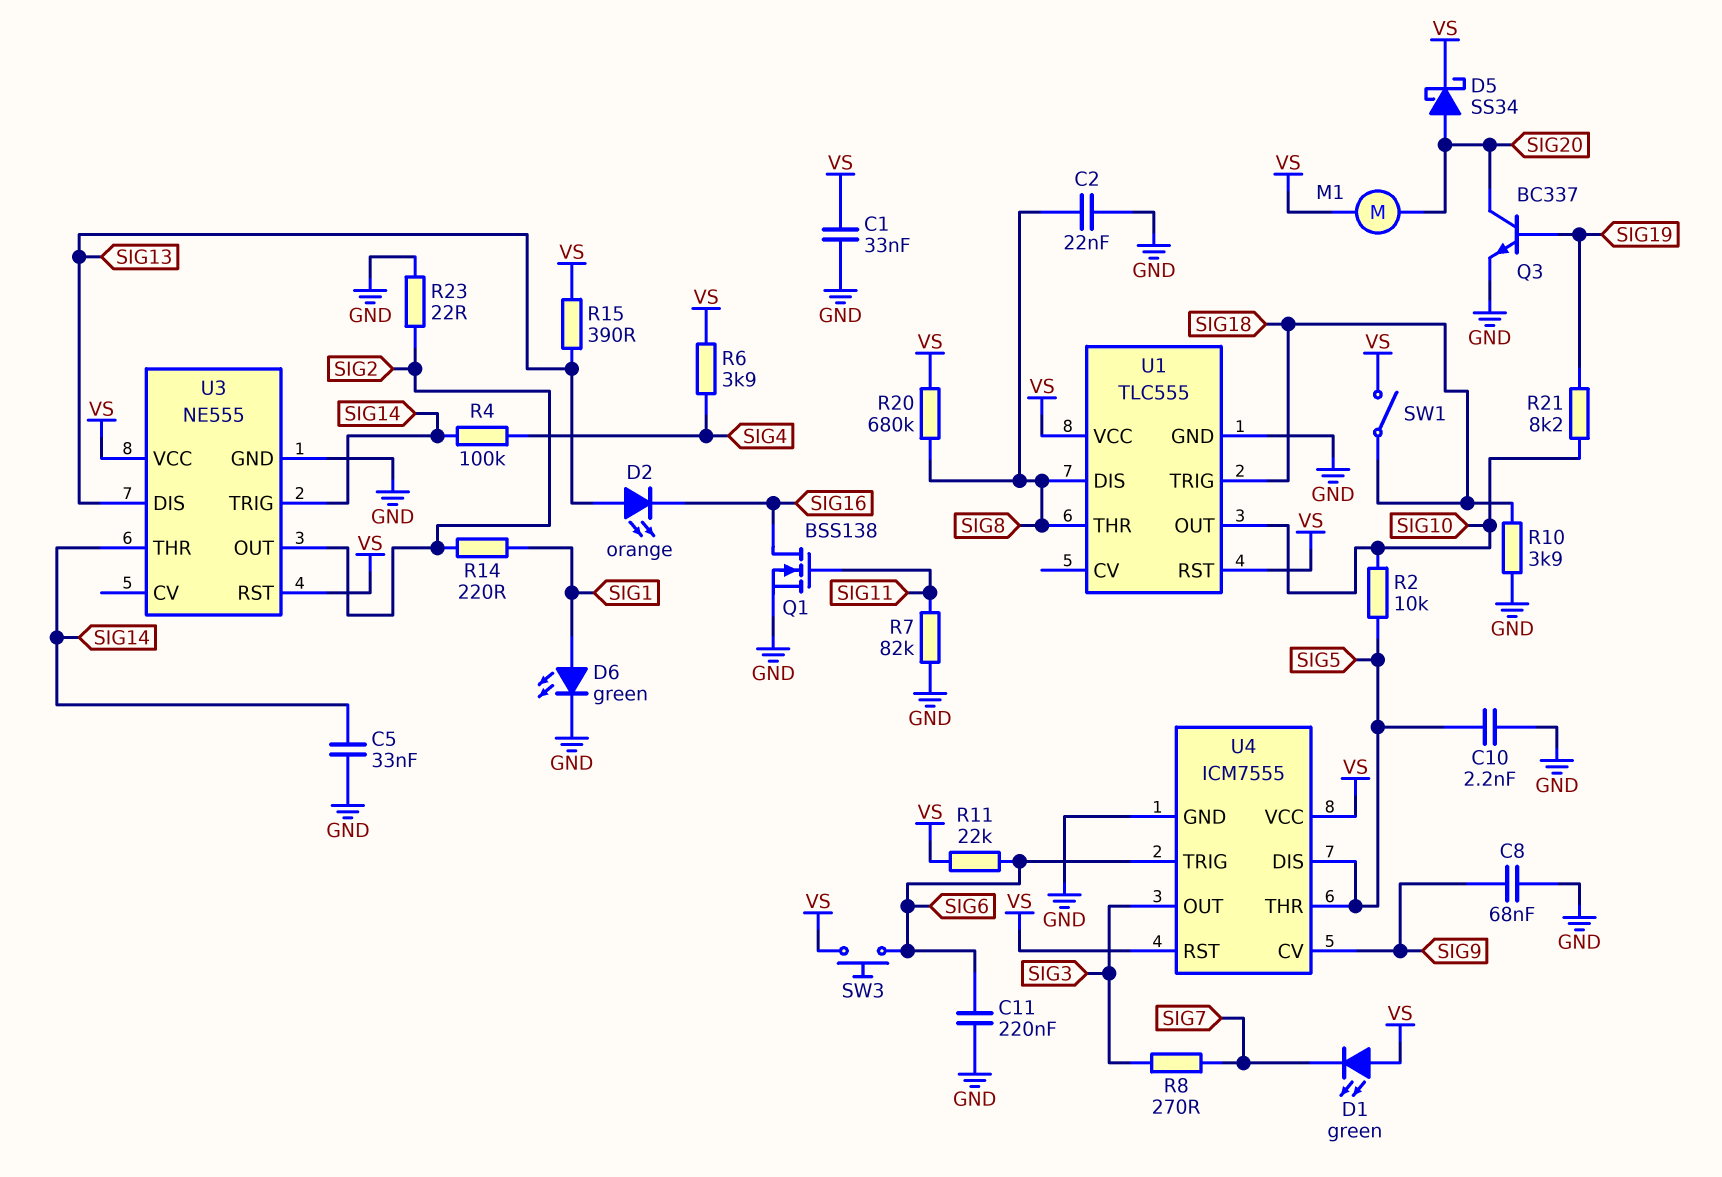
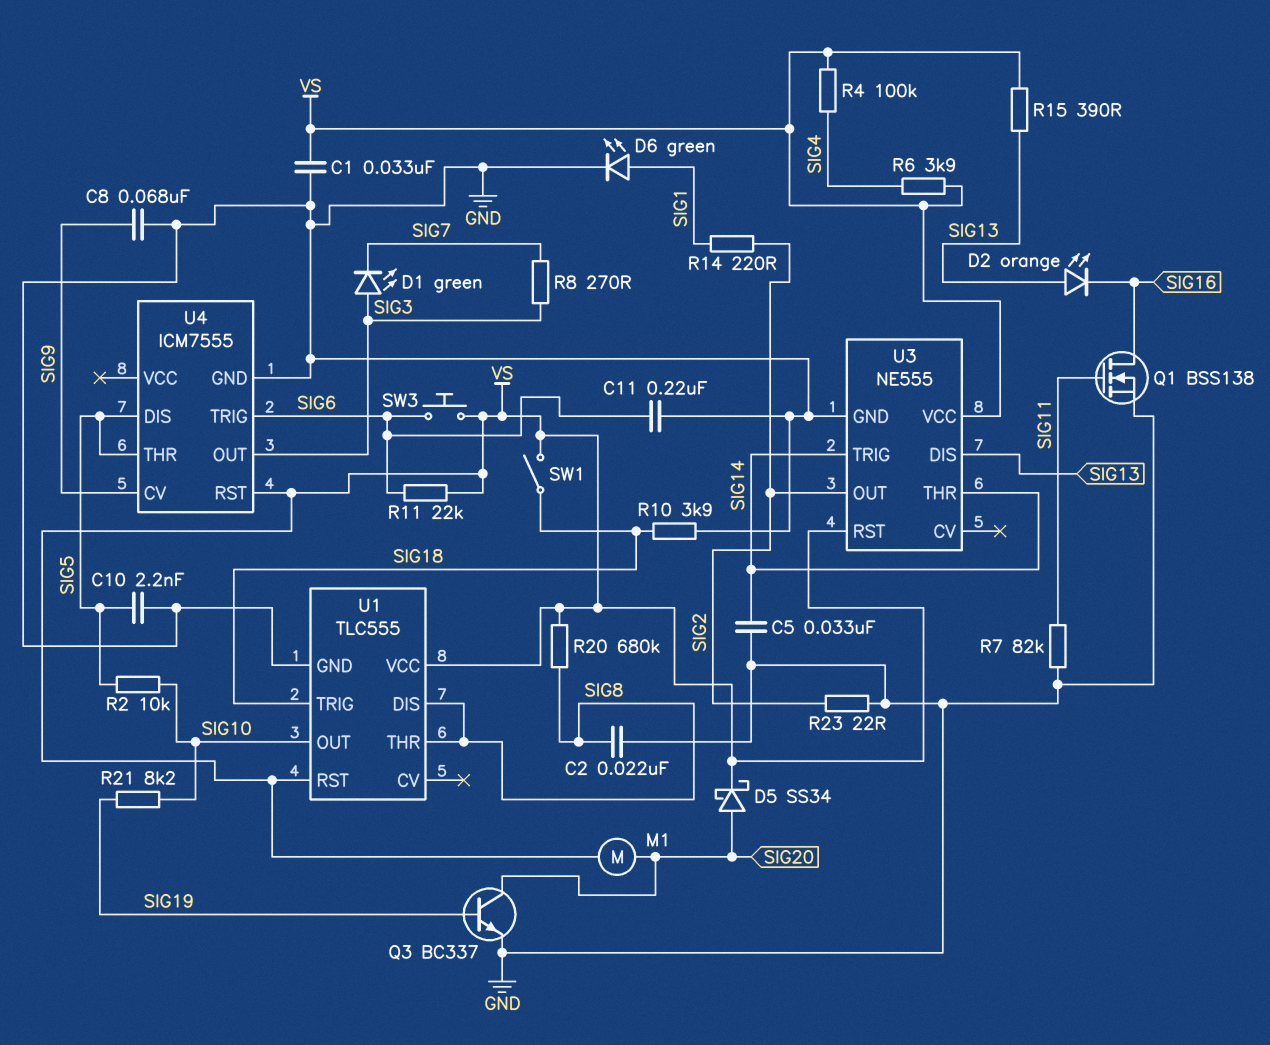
D1: LED green (A VS, K SIG7) -> LED green (A SIG3, K SIG7)
R4: 100k (SIG4, SIG14) -> 100k (SIG4, VS)
U4 pin VCC: VS -> none

